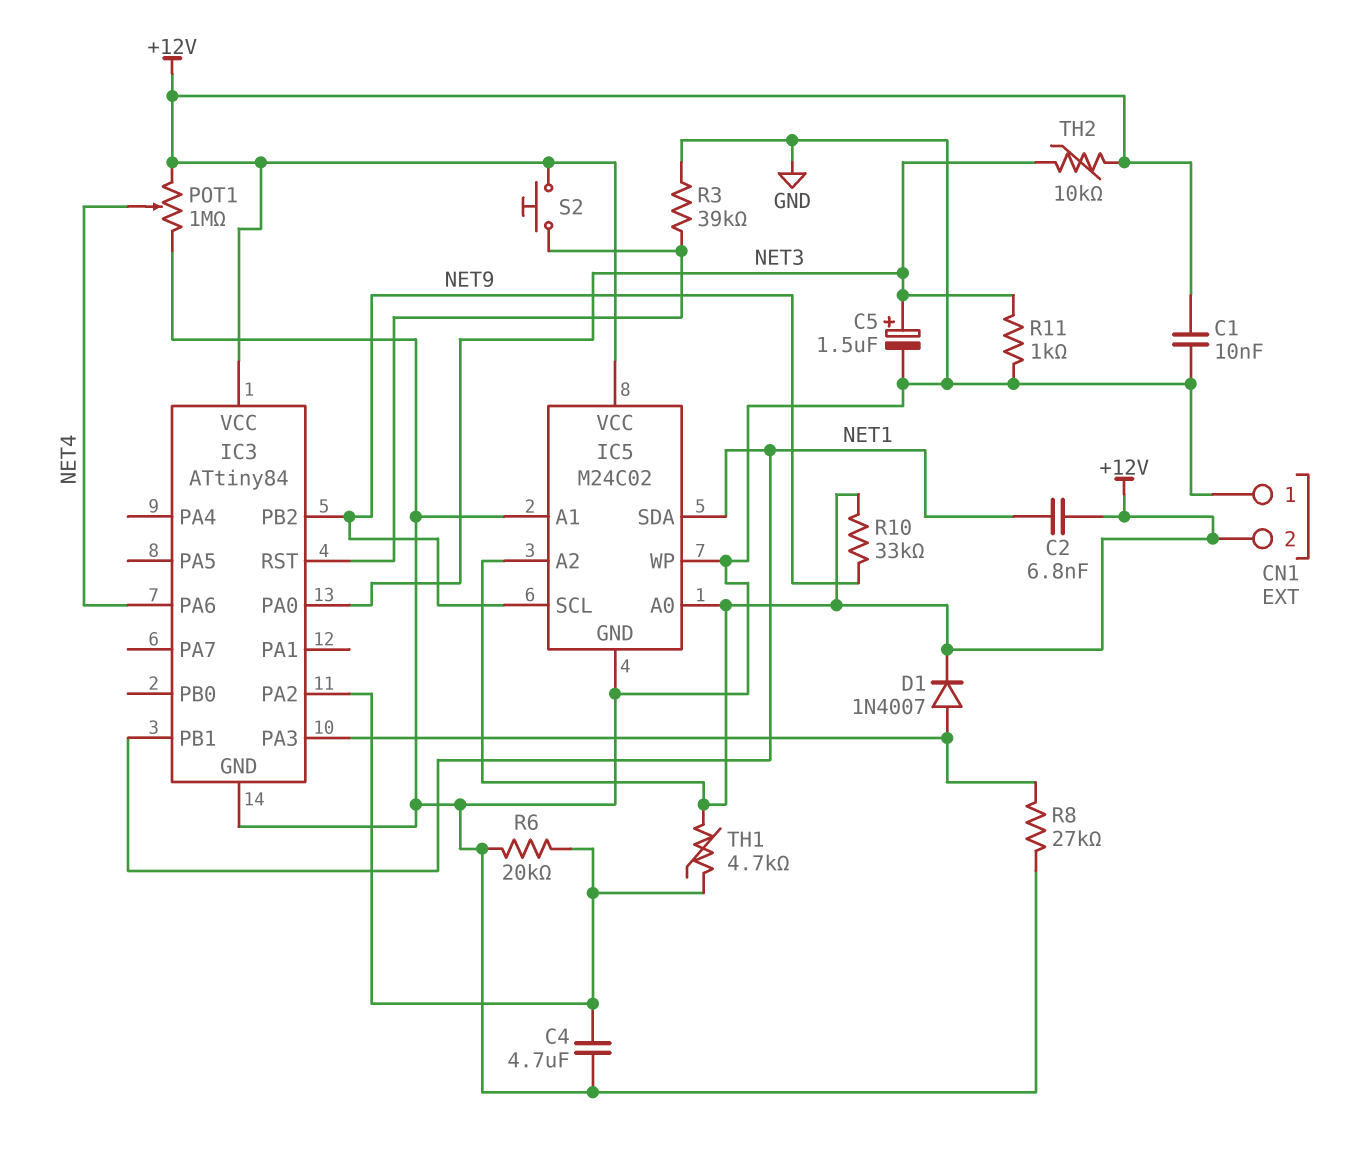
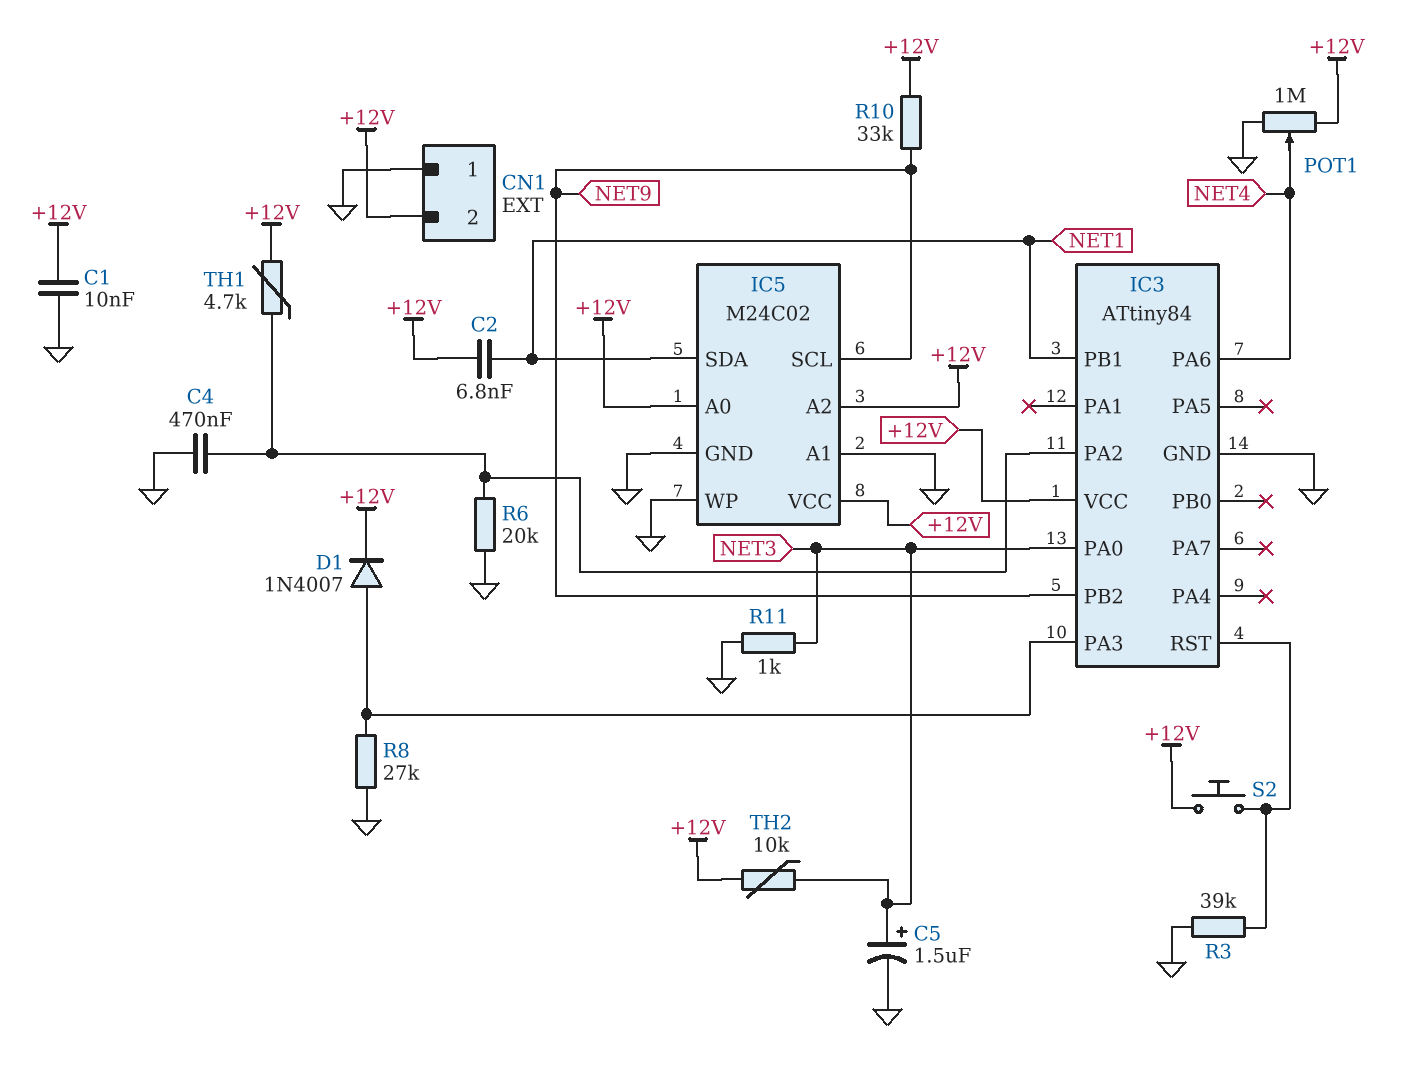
C4: 4.7uF (GND, IC3/PA2) -> 470nF (GND, IC3/PA2)

